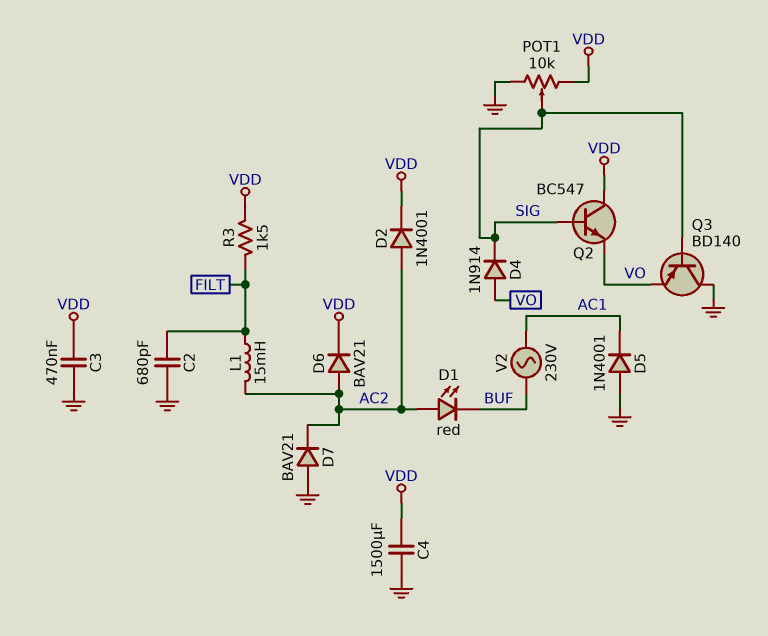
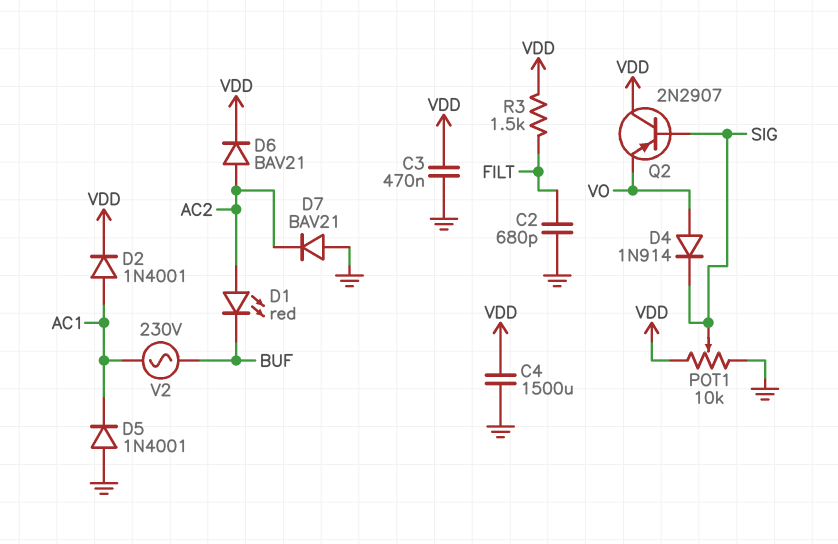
D2: diode 1N4001 (A AC2, K VDD) -> diode 1N4001 (A AC1, K VDD)
L1: 15mH (AC2, FILT) -> none
Q2: NPN BC547 (B SIG, C VDD, E VO) -> PNP 2N2907 (B SIG, C VDD, E VO)
Q3: PNP BD140 (B SIG, C GND, E VO) -> none

